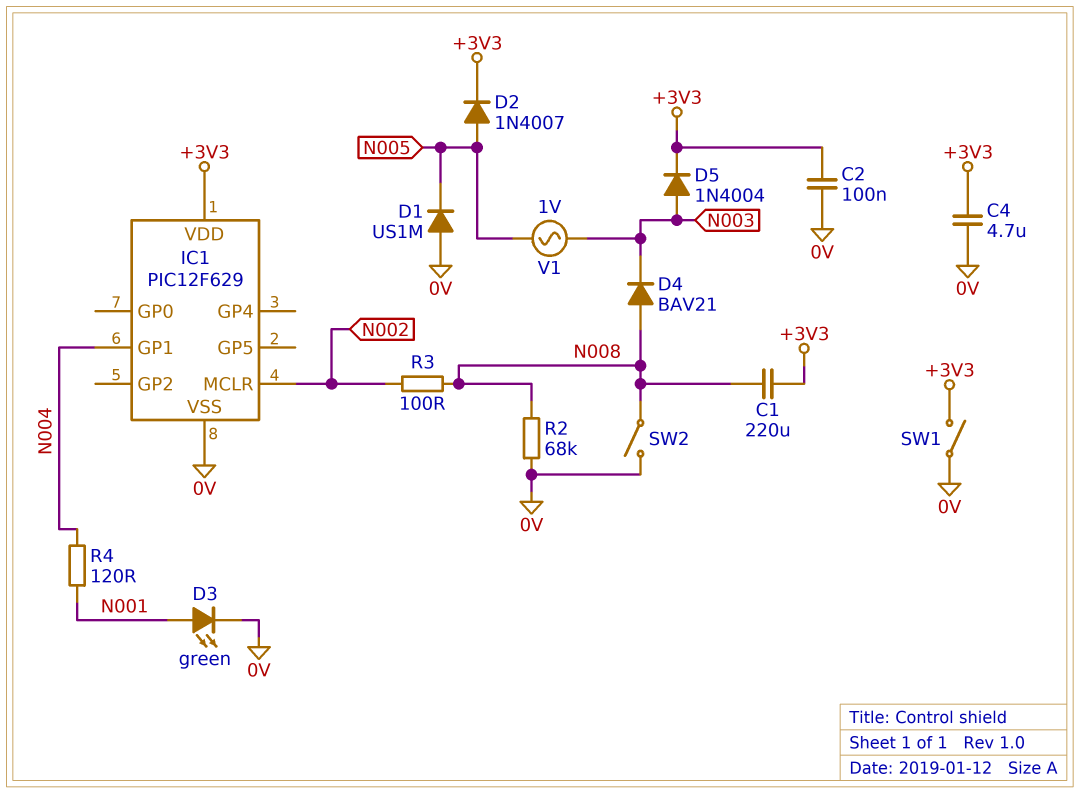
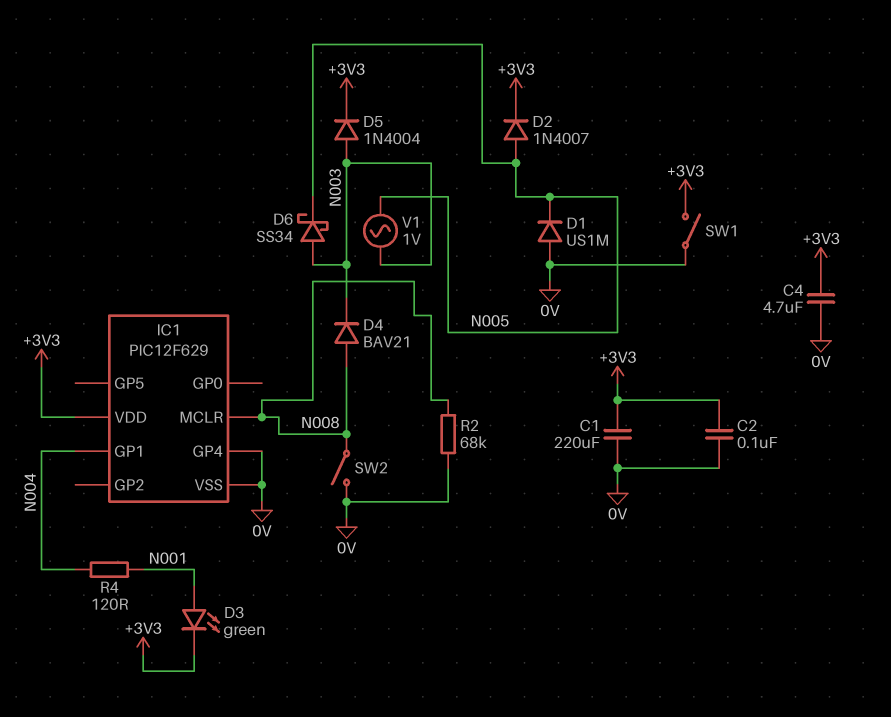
C1: 220uF (+3V3, N008) -> 220uF (+3V3, 0V)
D3: LED green (A N001, K 0V) -> LED green (A N001, K +3V3)
D6: none -> schottky SS34 (A N003, K N005)
IC1 pin GP4: none -> 0V
IC1 pin MCLR: N002 -> N008
R3: 100 (N002, N008) -> none

